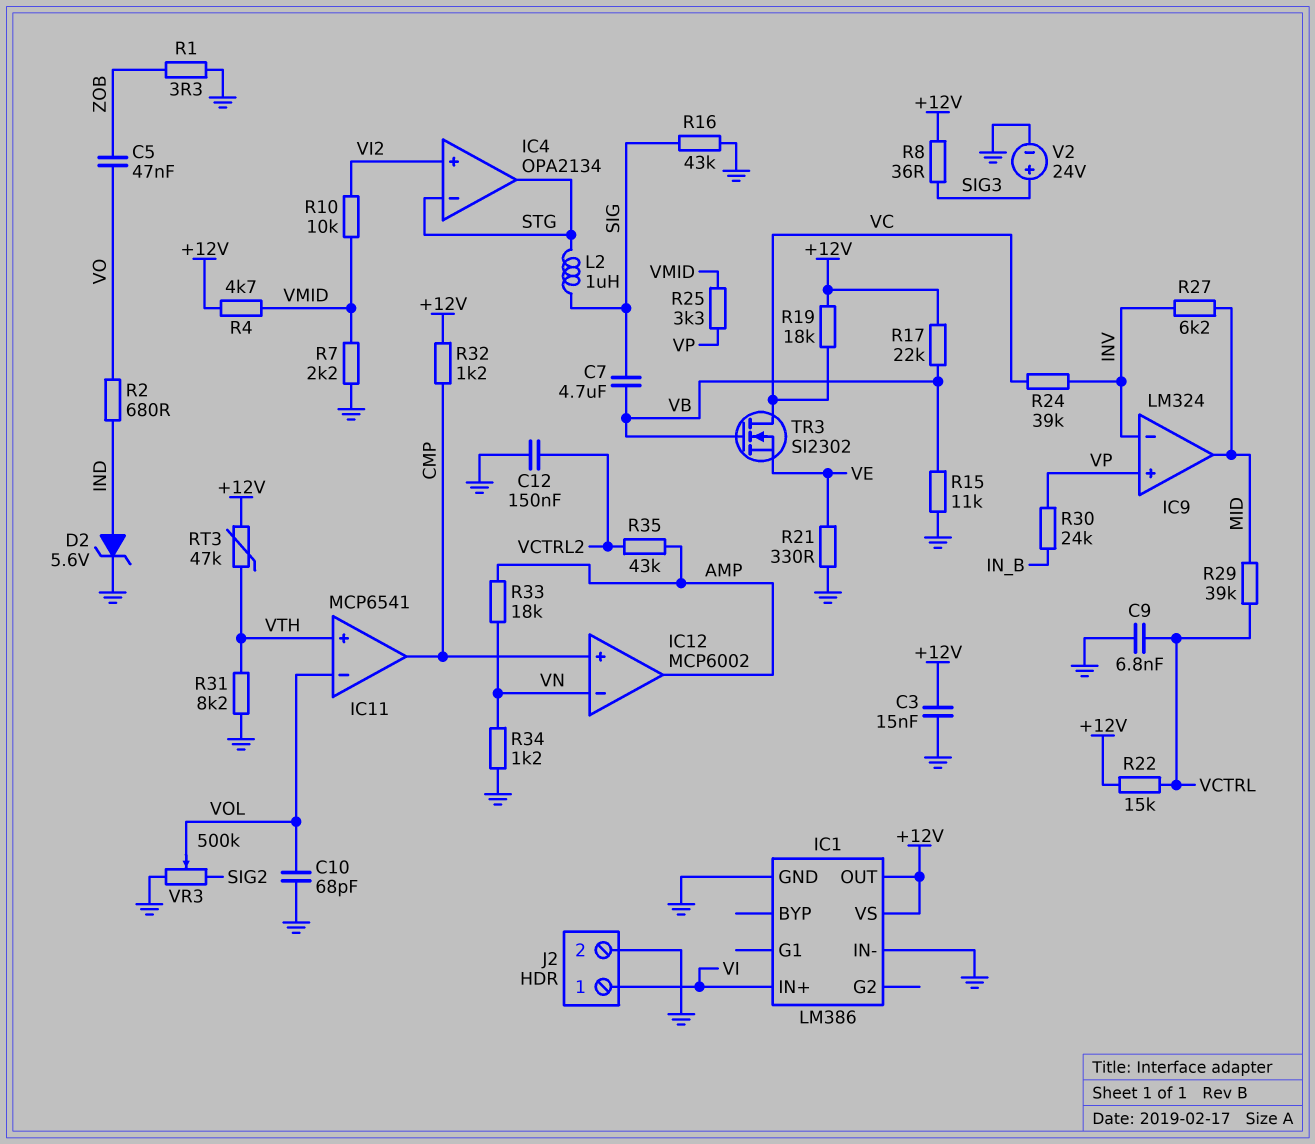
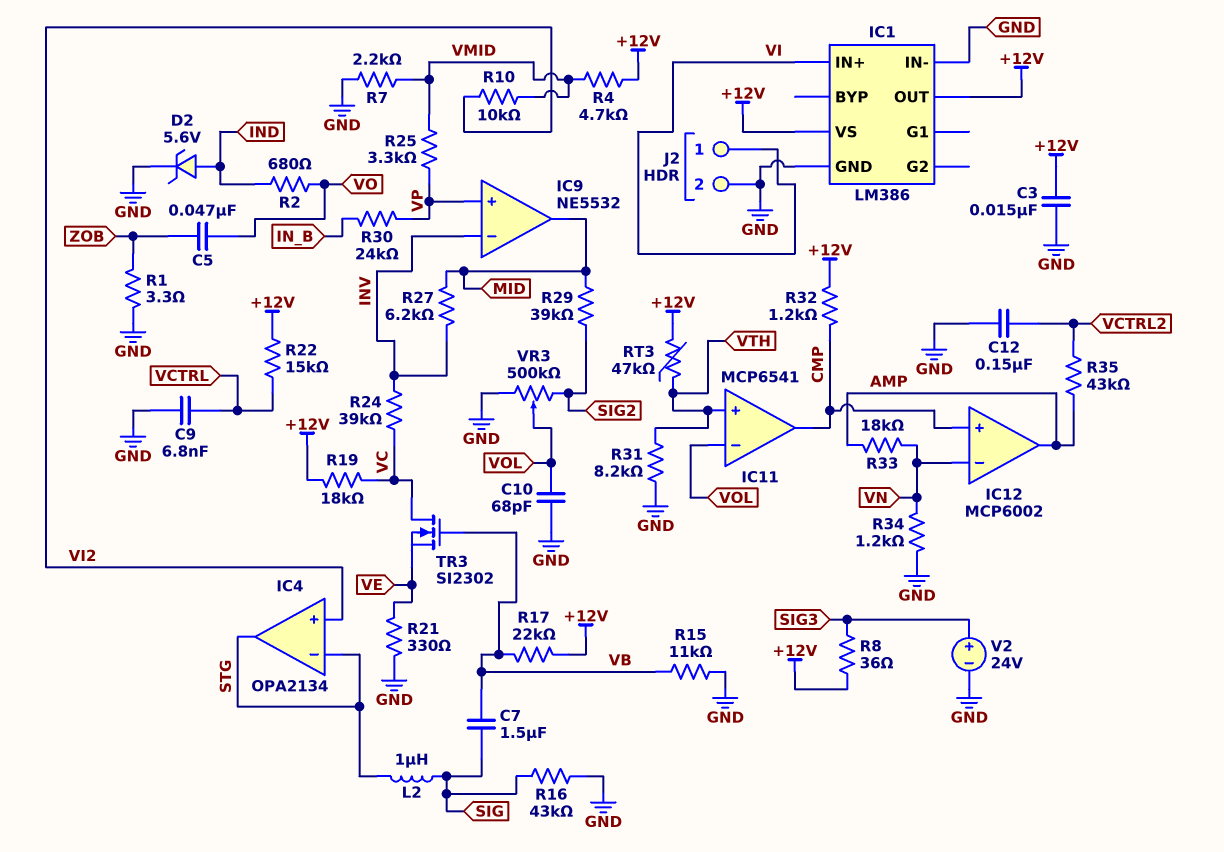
C7: 4.7uF (SIG, VB) -> 1.5uF (SIG, VB)
IC9: LM324 -> NE5532
R29: 39k (MID, VCTRL) -> 39k (MID, SIG2)

